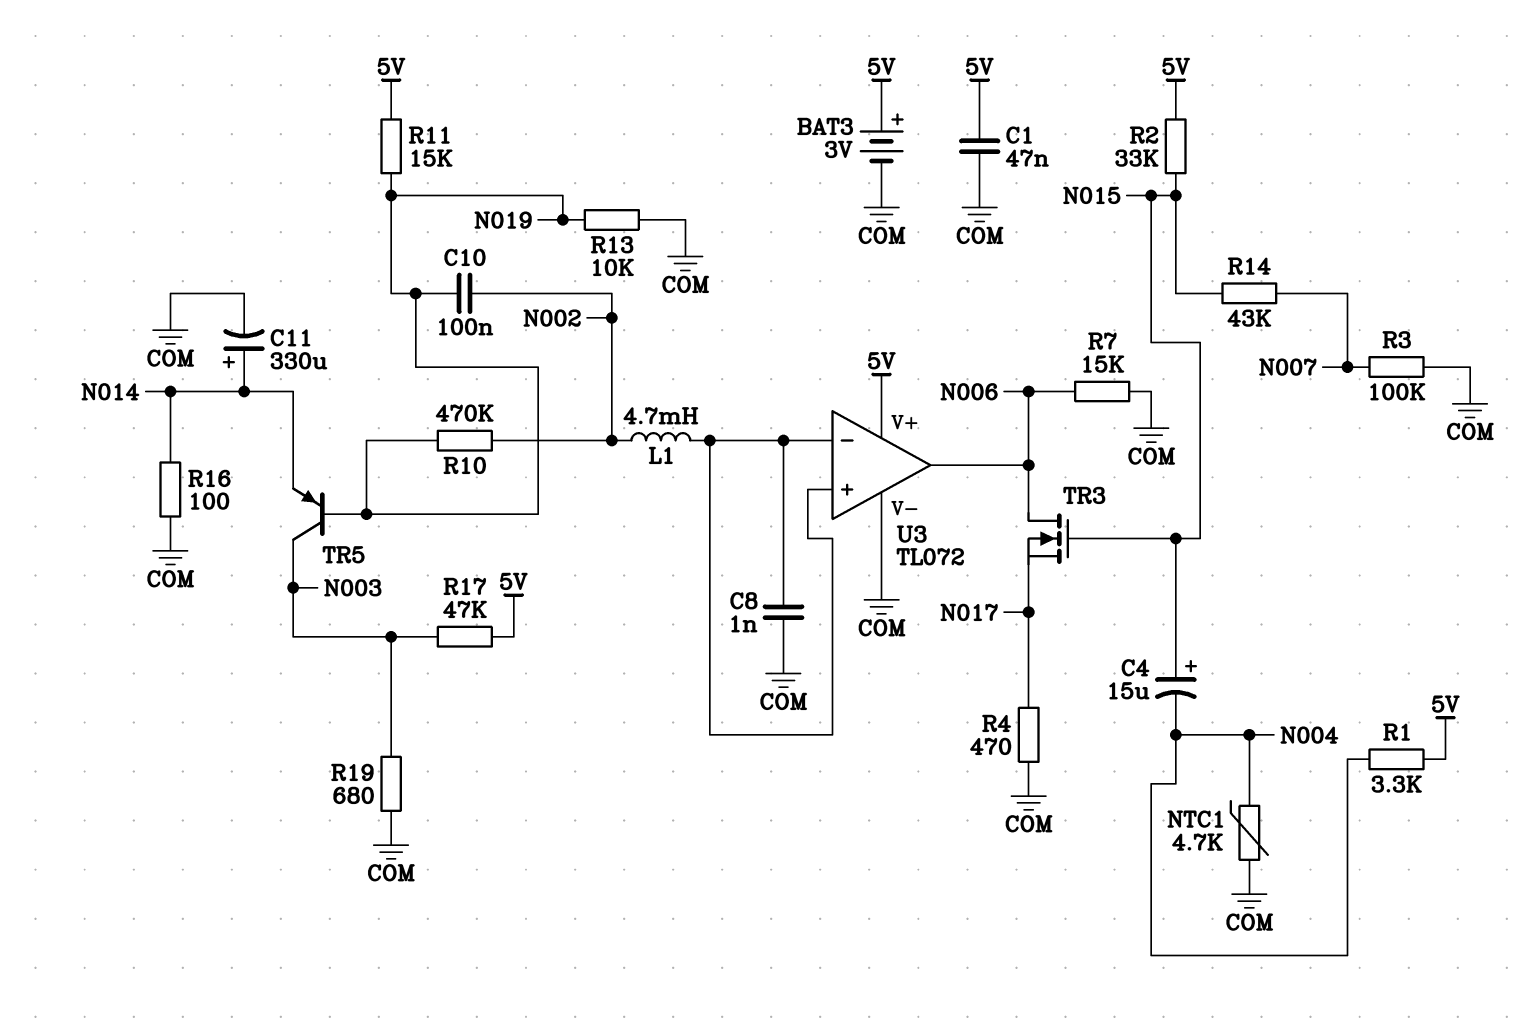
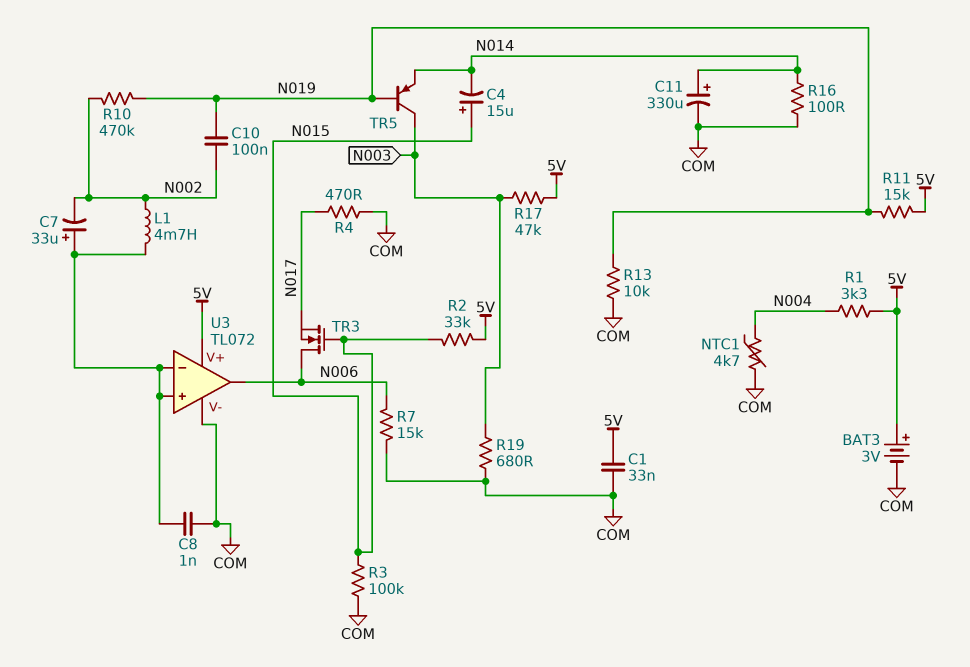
C1: 47nF (5V, COM) -> 33nF (5V, COM)
C4: 15uF (plus N015, minus N004) -> 15uF (plus N015, minus N014)
C7: none -> 33uF (plus U3/in+, minus N002)
R3: 100k (COM, N007) -> 100k (COM, N015)
R14: 43k (N007, N015) -> none

